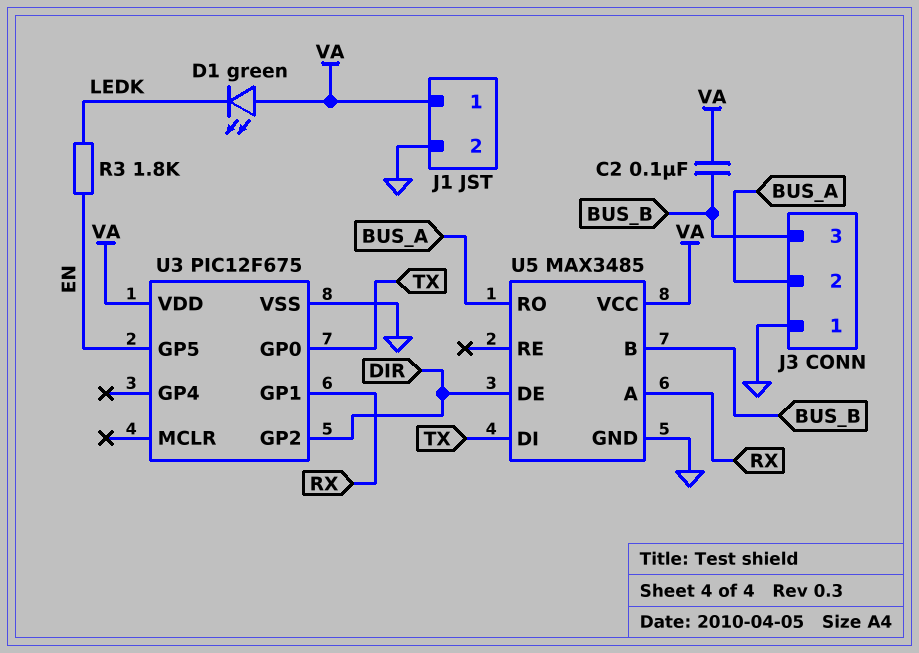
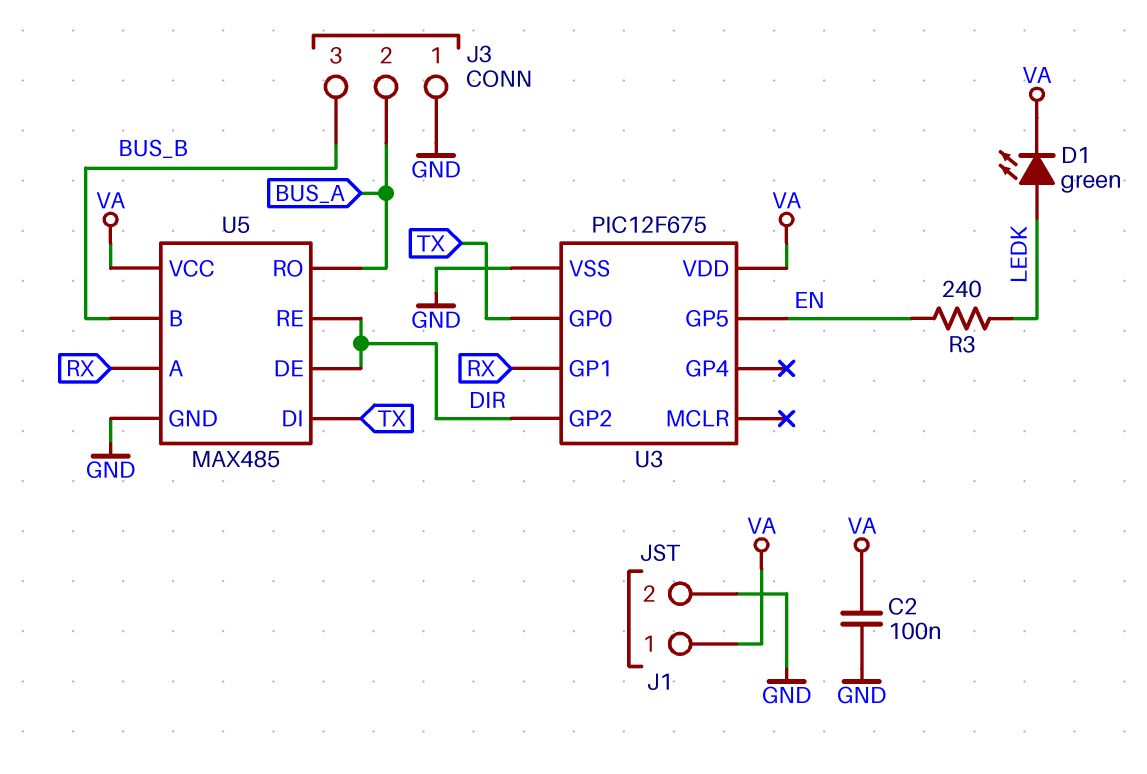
C2: 100nF (BUS_B, VA) -> 100nF (GND, VA)
D1: LED green (A VA, K LEDK) -> LED green (A LEDK, K VA)
R3: 1.8k (EN, LEDK) -> 240 (EN, LEDK)
U5: MAX3485 -> MAX485
U5 pin RE: none -> DIR

